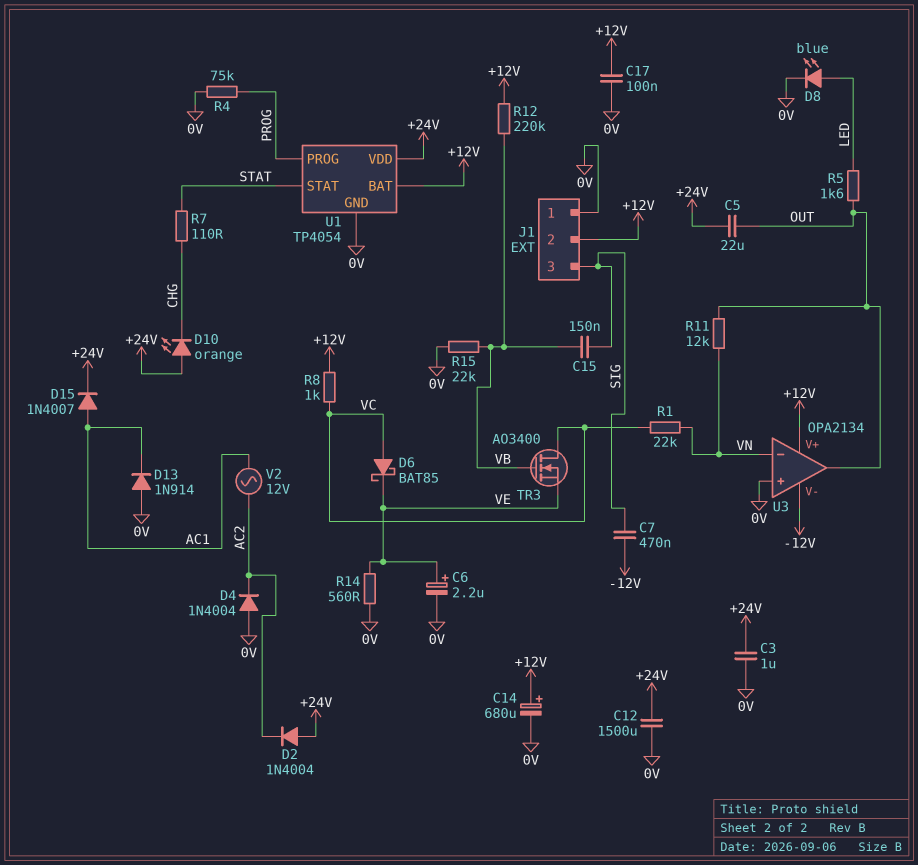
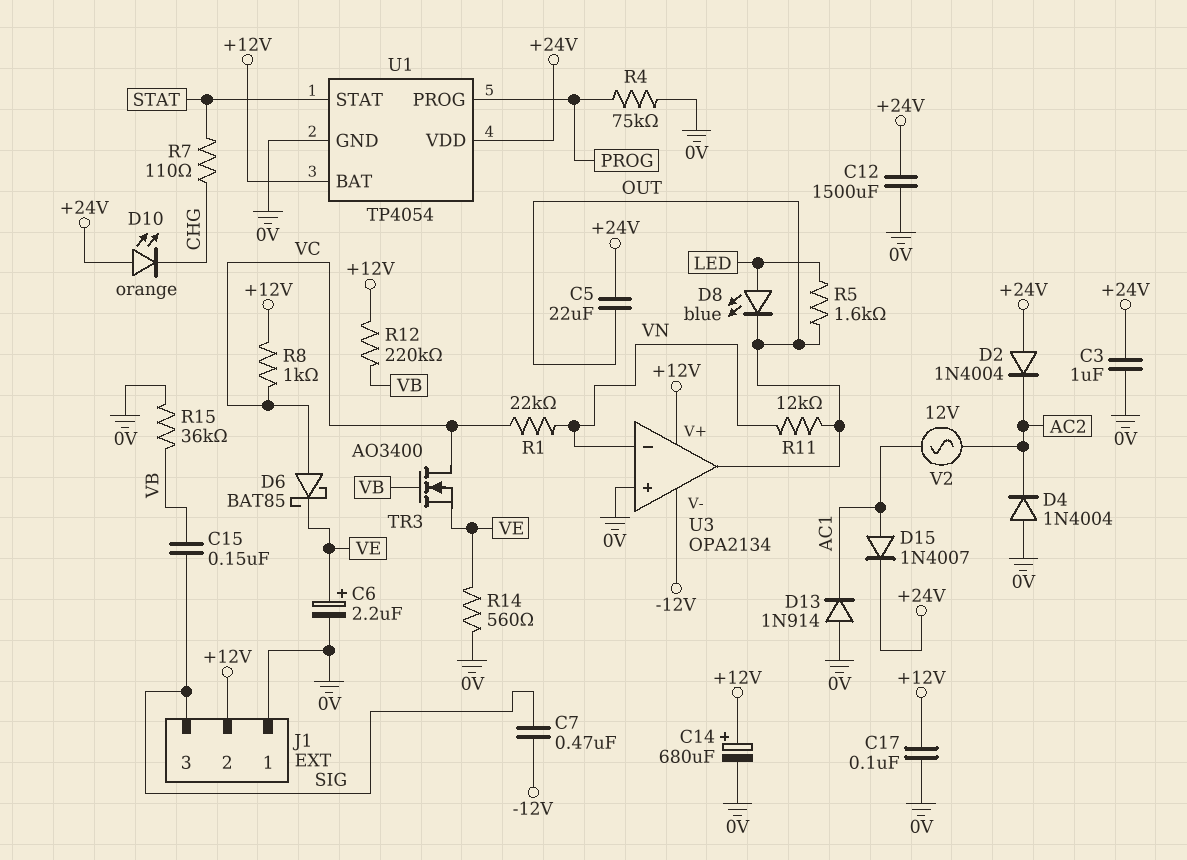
D8: LED blue (A LED, K 0V) -> LED blue (A LED, K OUT)
R15: 22k (0V, VB) -> 36k (0V, VB)

